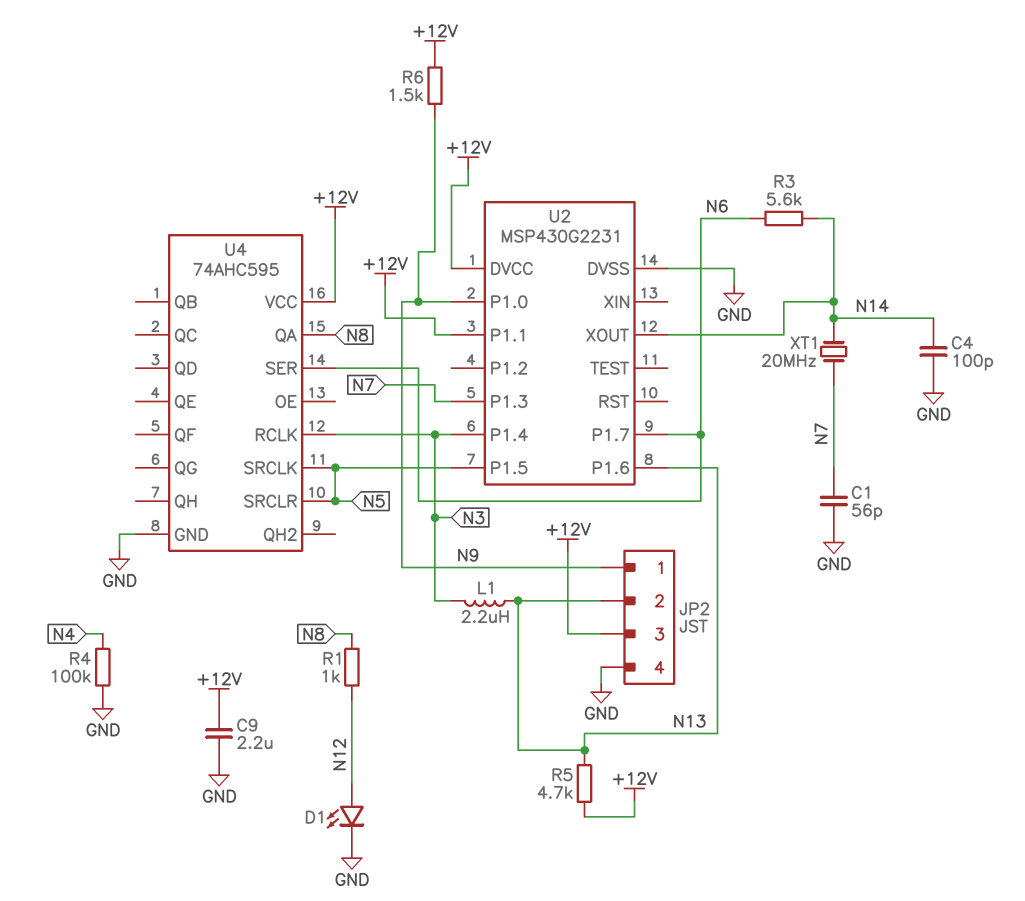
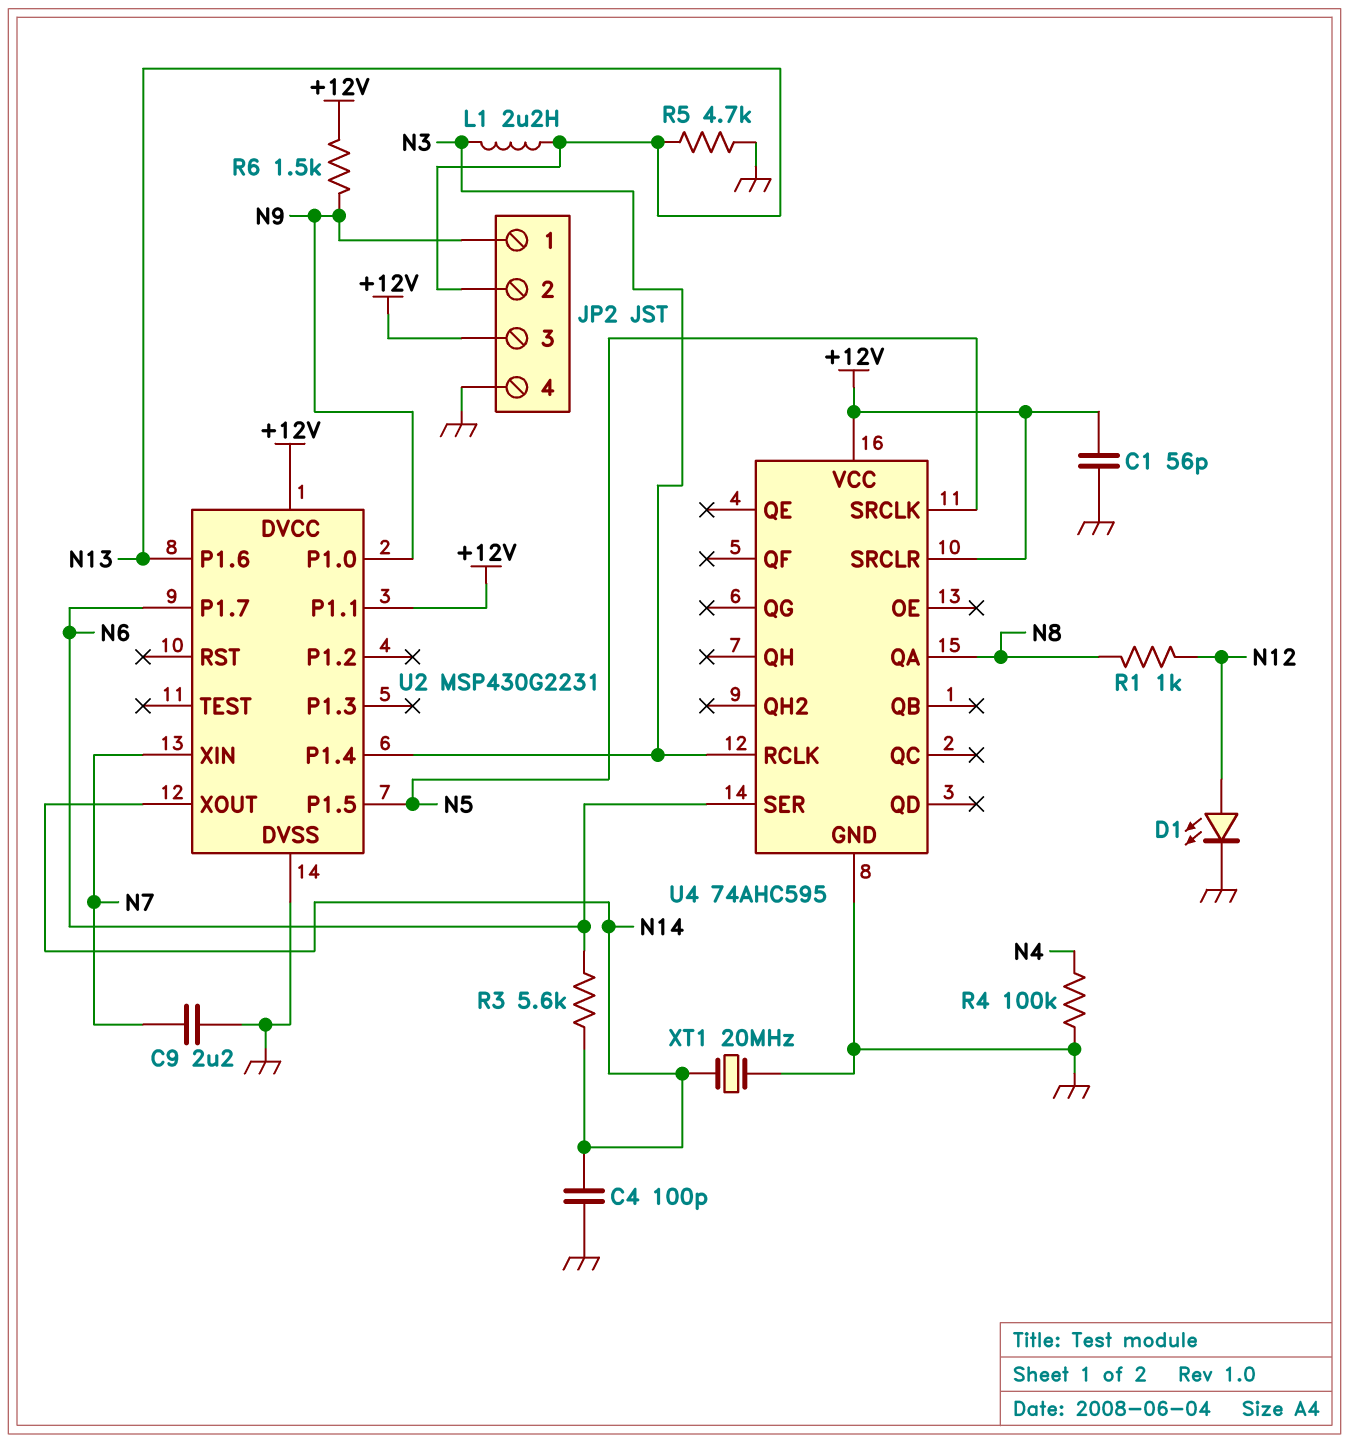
C1: 56pF (GND, N7) -> 56pF (+12V, GND)
C9: 2.2uF (+12V, GND) -> 2.2uF (GND, N7)
R5: 4.7k (+12V, N13) -> 4.7k (GND, N13)
U2 pin P1.3: N7 -> none
U2 pin XIN: none -> N7
U4 pin SRCLR: N5 -> +12V
XT1: 20MHz (N7, N14) -> 20MHz (GND, N14)

